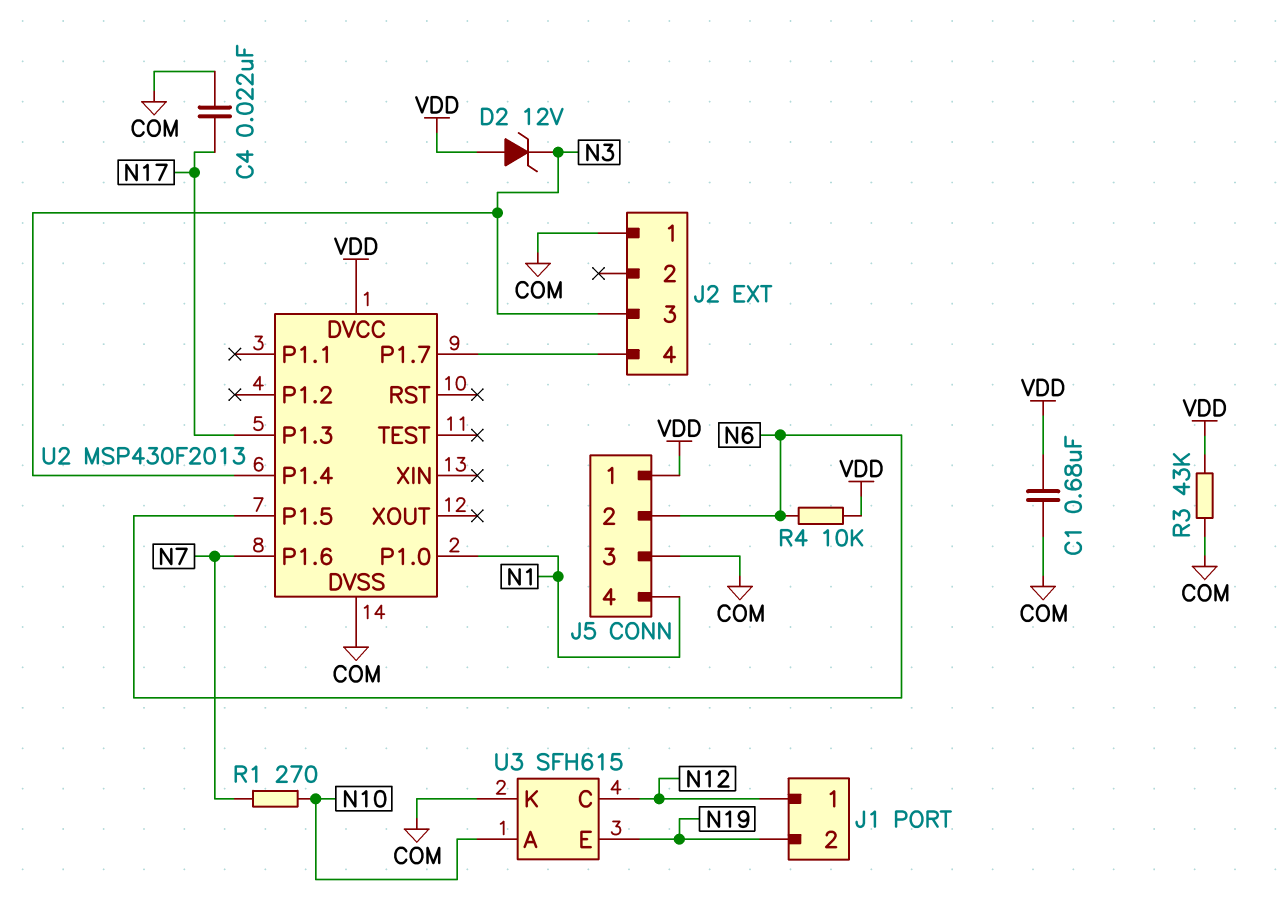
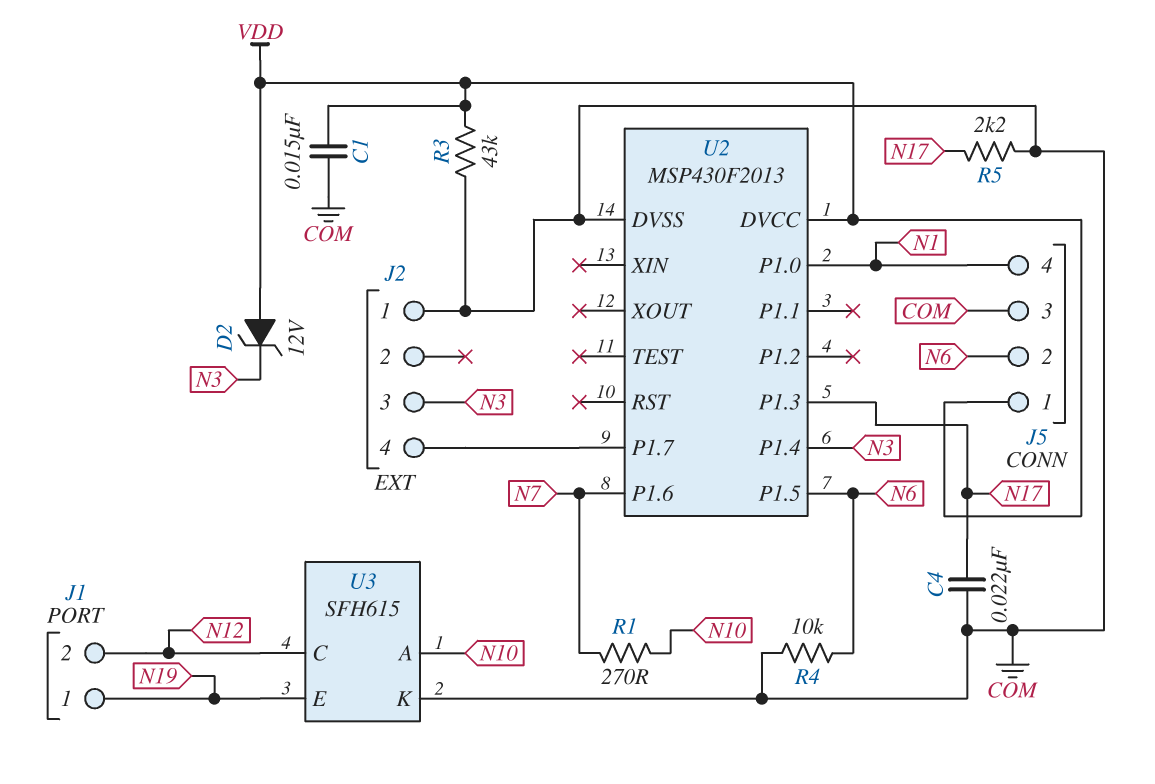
C1: 680nF (COM, VDD) -> 15nF (COM, VDD)
J1 pin 1: N12 -> N19
J1 pin 2: N19 -> N12
R4: 10k (N6, VDD) -> 10k (COM, N6)
R5: none -> 2.2k (COM, N17)

